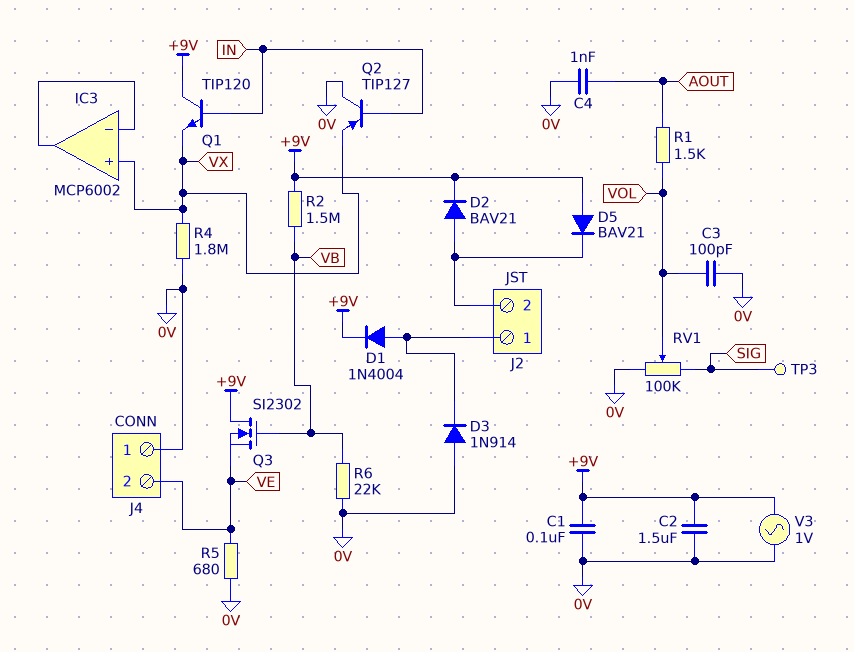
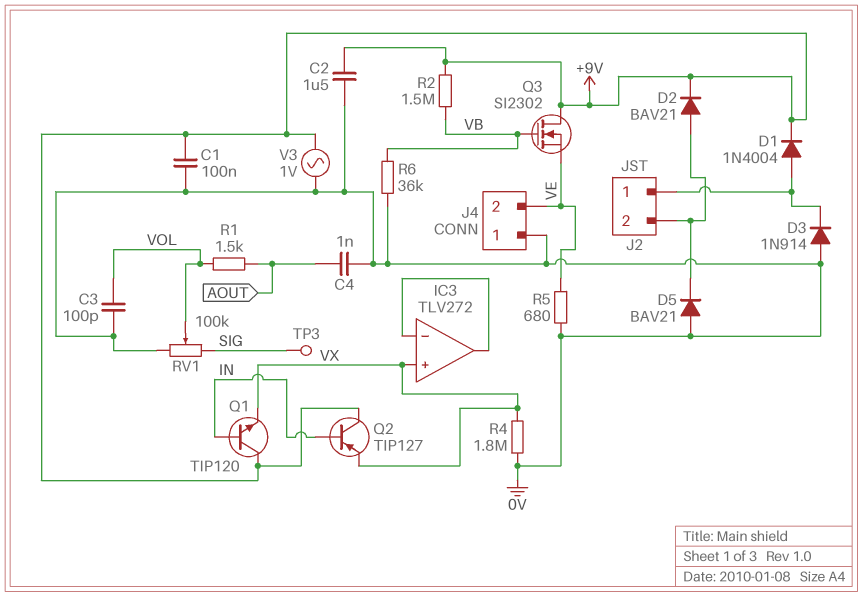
D5: diode BAV21 (A +9V, K J2/2) -> diode BAV21 (A 0V, K J2/2)
IC3: MCP6002 -> TLV272
Q2: PNP TIP127 (B IN, C 0V, E VX) -> PNP TIP127 (B IN, C +9V, E VX)
R6: 22k (0V, VB) -> 36k (0V, VB)

